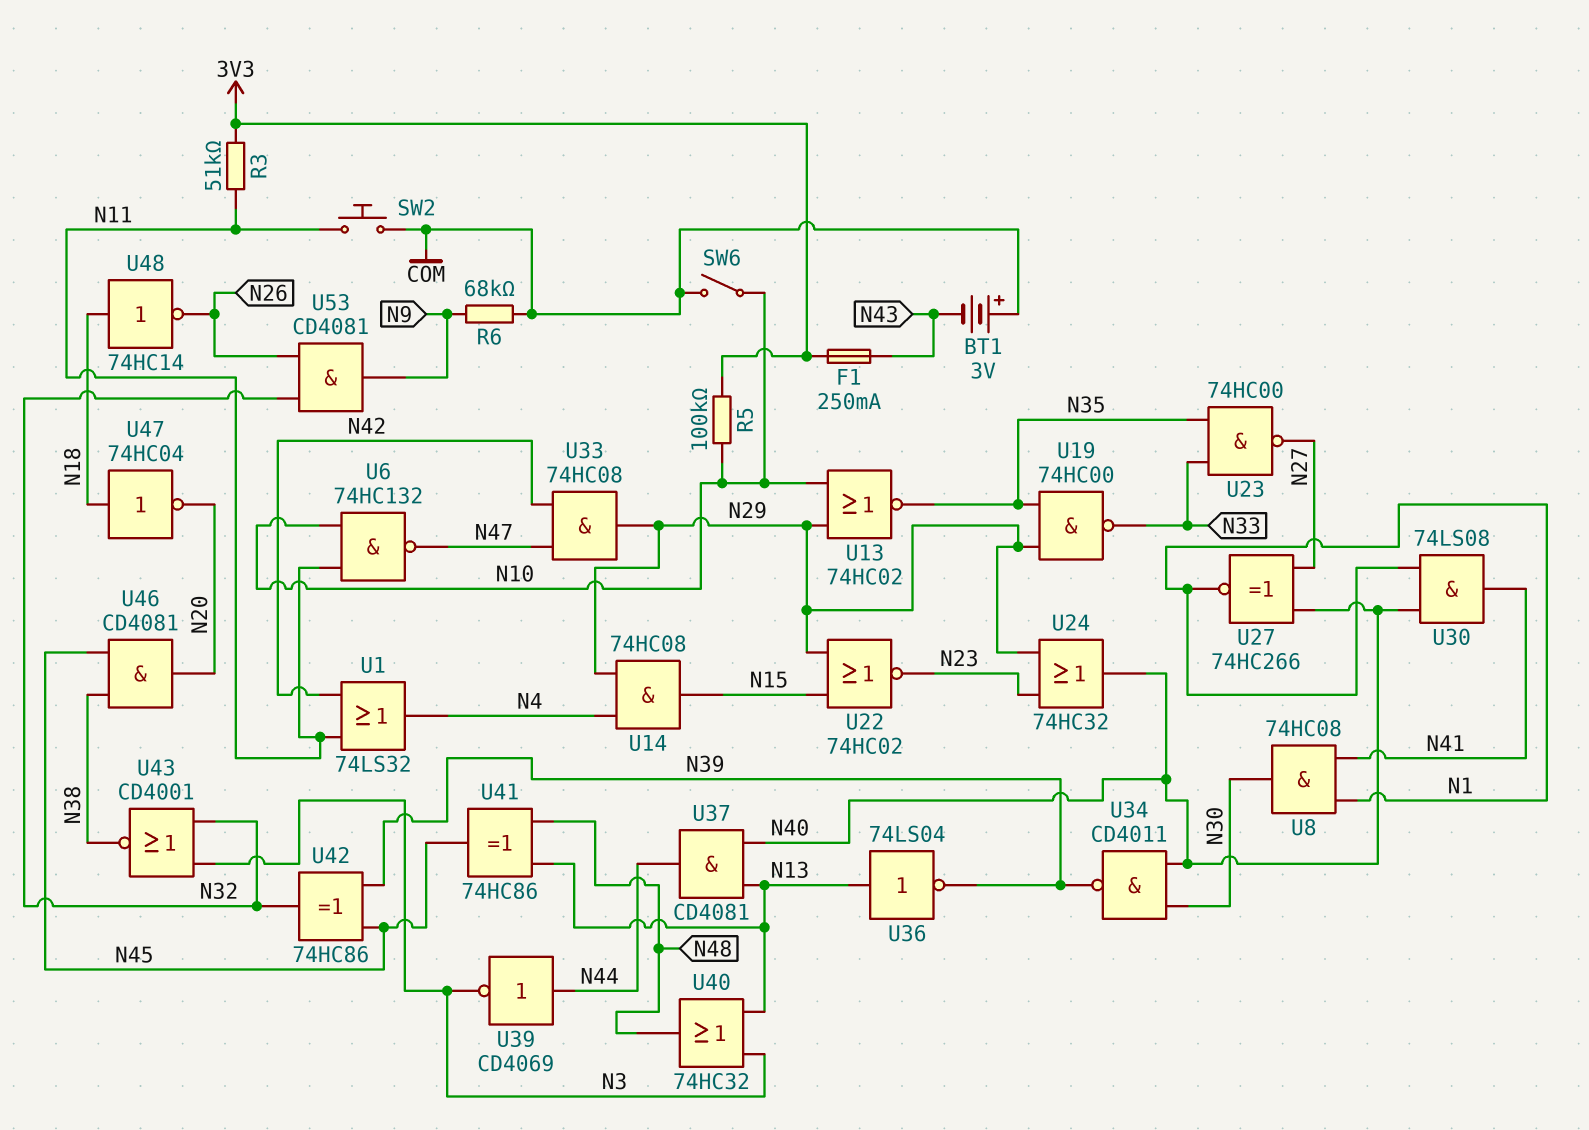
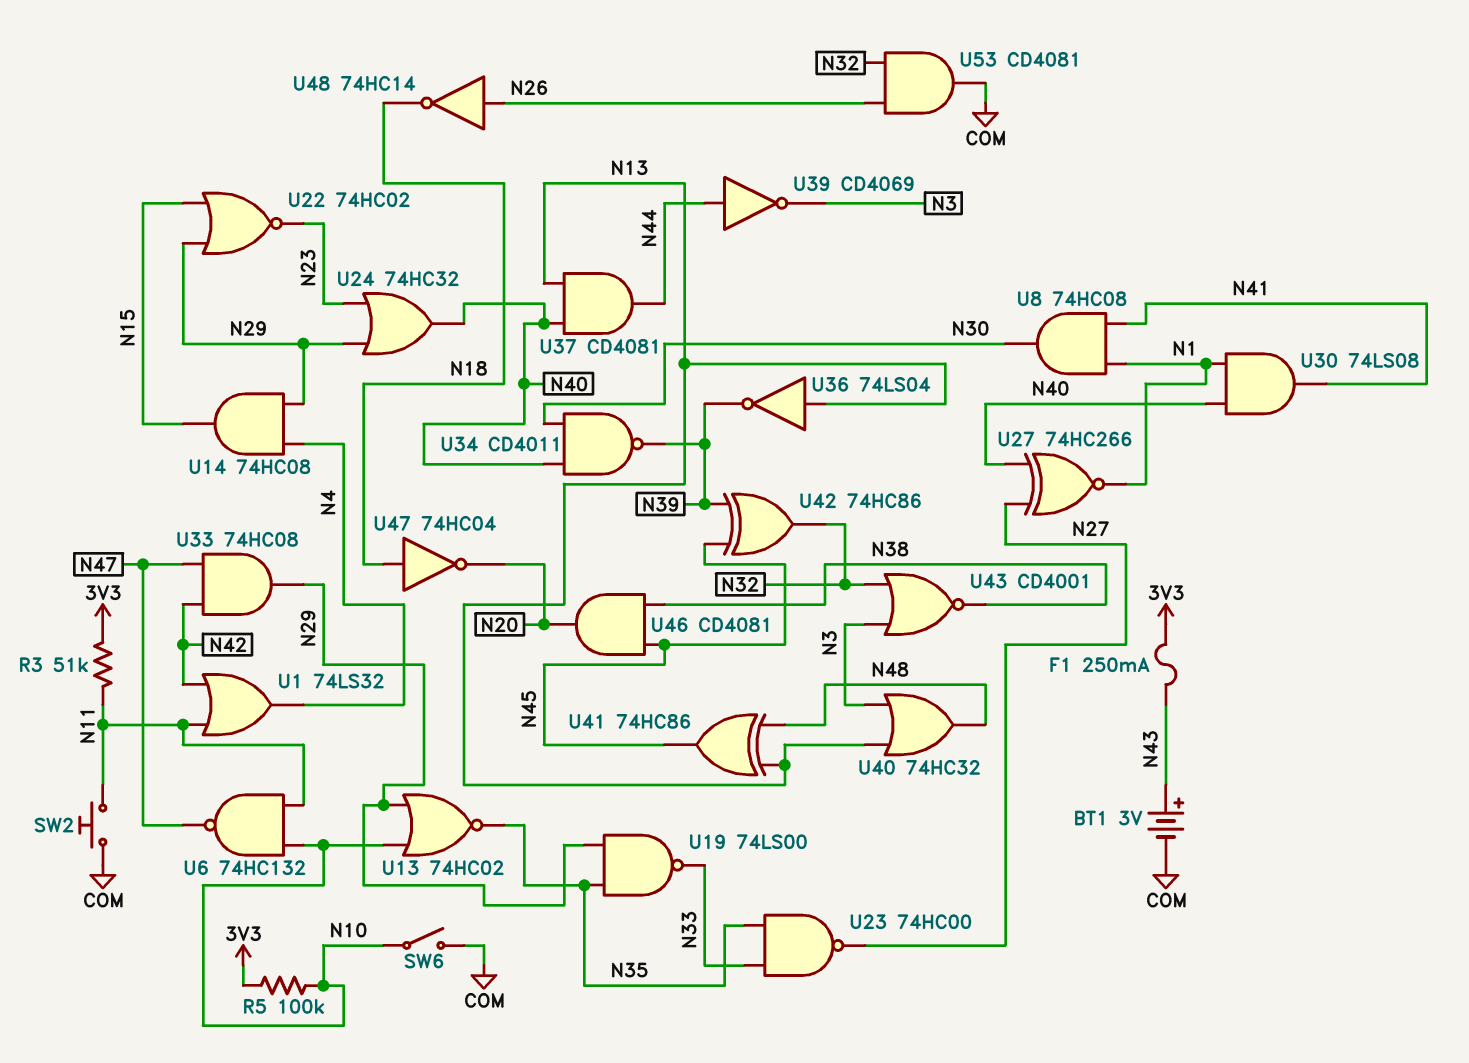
BT1: 3V (plus COM, minus N43) -> 3V (plus N43, minus COM)
R6: 68k (COM, N9) -> none
U19: NAND 74HC00 (in N29, in N35, out N33) -> NAND 74LS00 (in N29, in N35, out N33)
U48: NOT 74HC14 (in N18, out N26) -> NOT 74HC14 (in N26, out N18)
U53: AND CD4081 (in N26, in N32, out N9) -> AND CD4081 (in N26, in N32, out COM)

